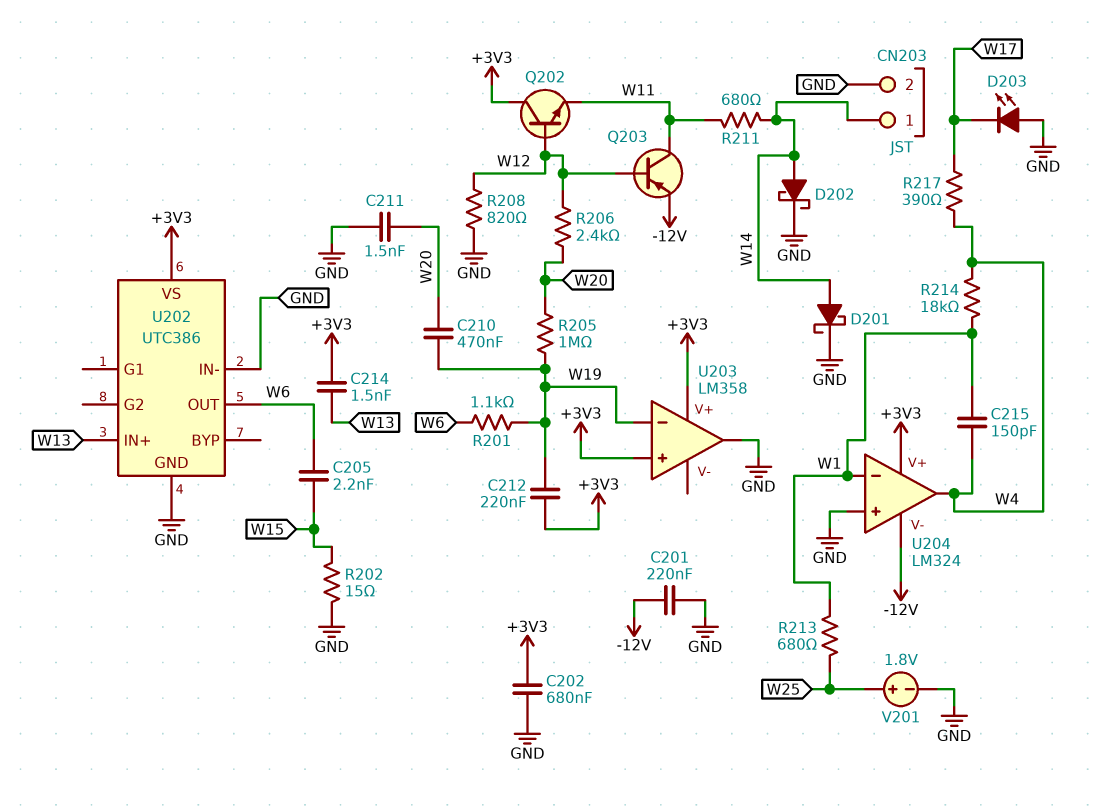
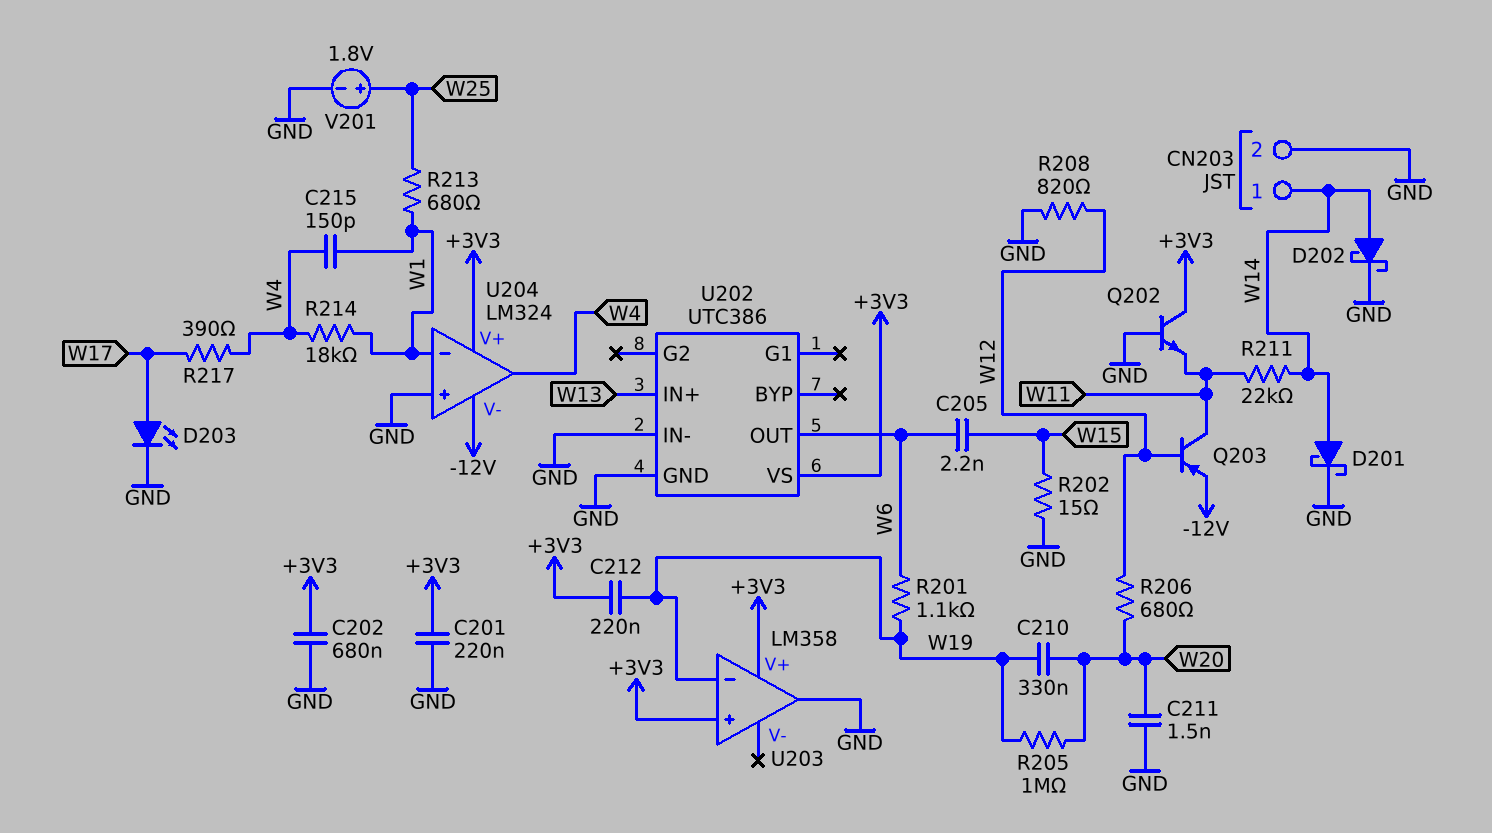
C201: 220nF (-12V, GND) -> 220nF (+3V3, GND)
C210: 470nF (W19, W20) -> 330nF (W19, W20)
C214: 1.5nF (+3V3, W13) -> none
D203: LED (A GND, K W17) -> LED (A W17, K GND)
Q202: NPN (B W12, C +3V3, E W11) -> NPN (B GND, C +3V3, E W11)
R206: 2.4k (W12, W20) -> 680 (W12, W20)
R211: 680 (W11, W14) -> 22k (W11, W14)

